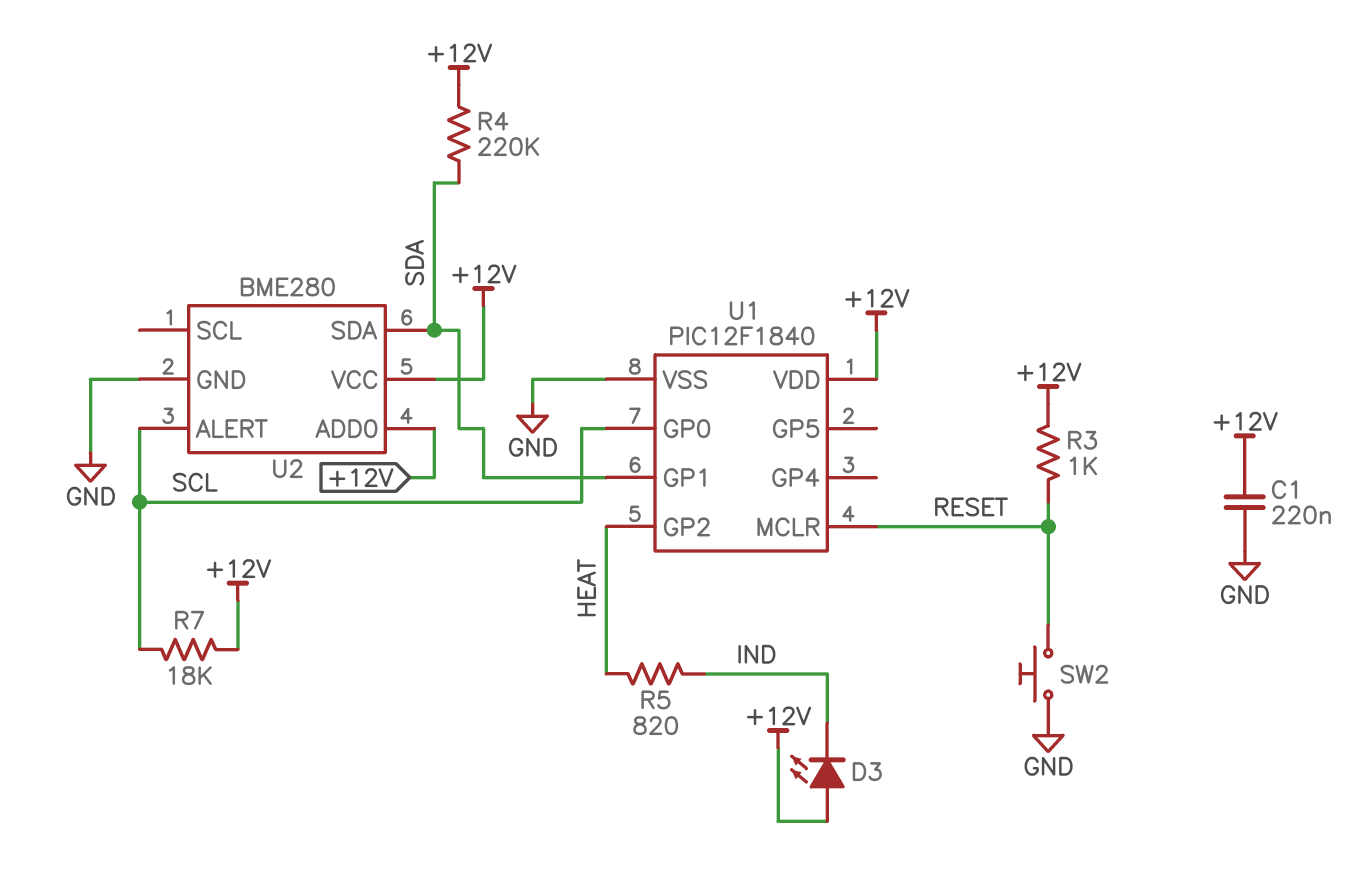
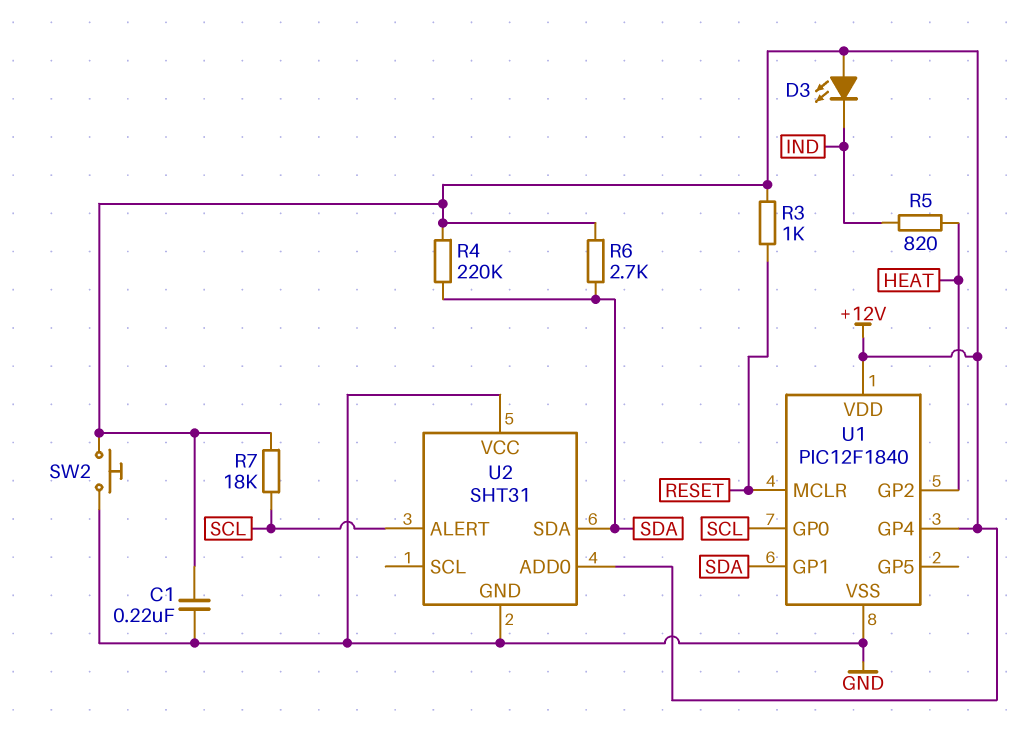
R6: none -> 2.7k (+12V, SDA)
SW2: button (GND, RESET) -> button (+12V, GND)
U1 pin GP4: none -> +12V
U2: BME280 -> SHT31
U2 pin VCC: +12V -> GND

